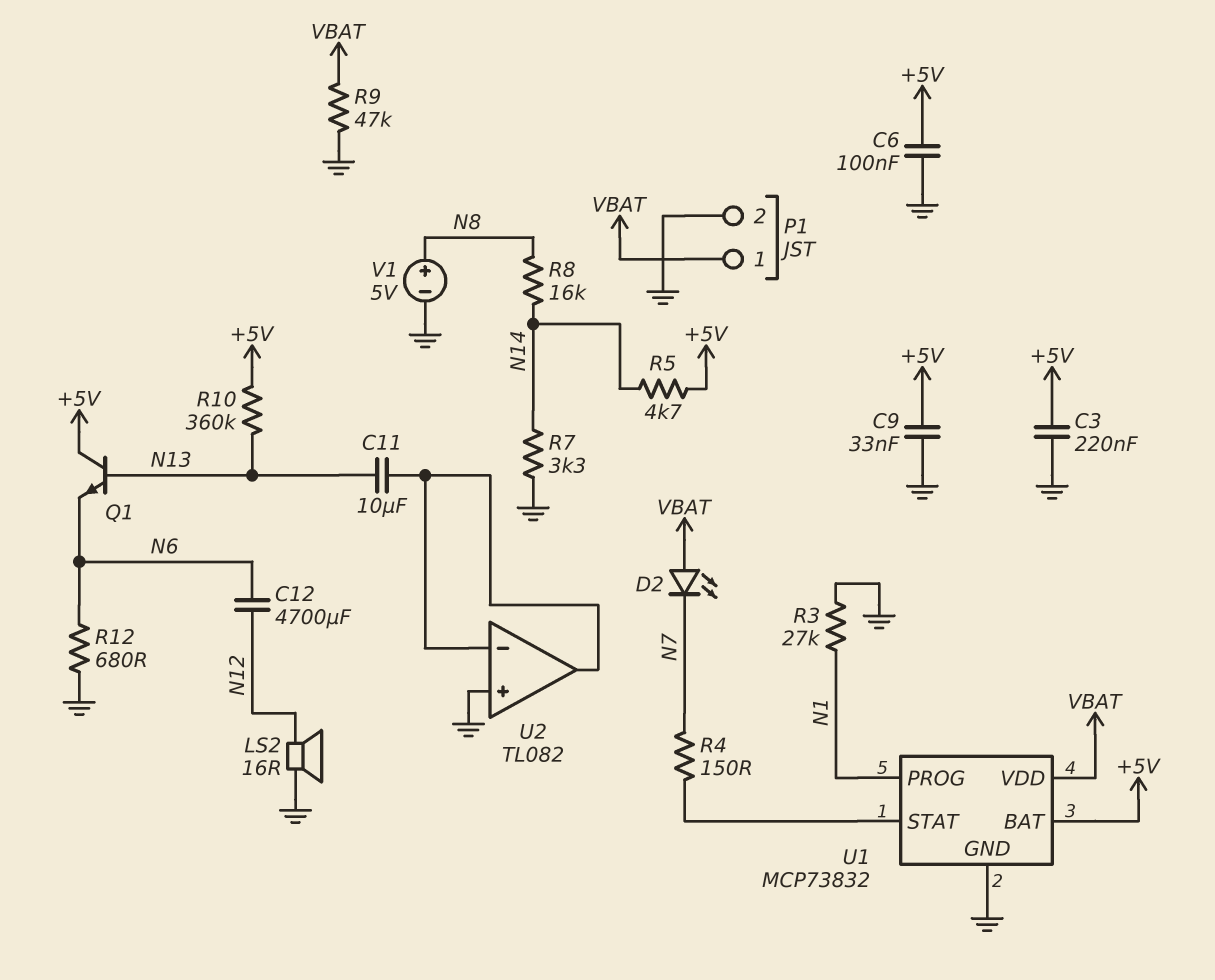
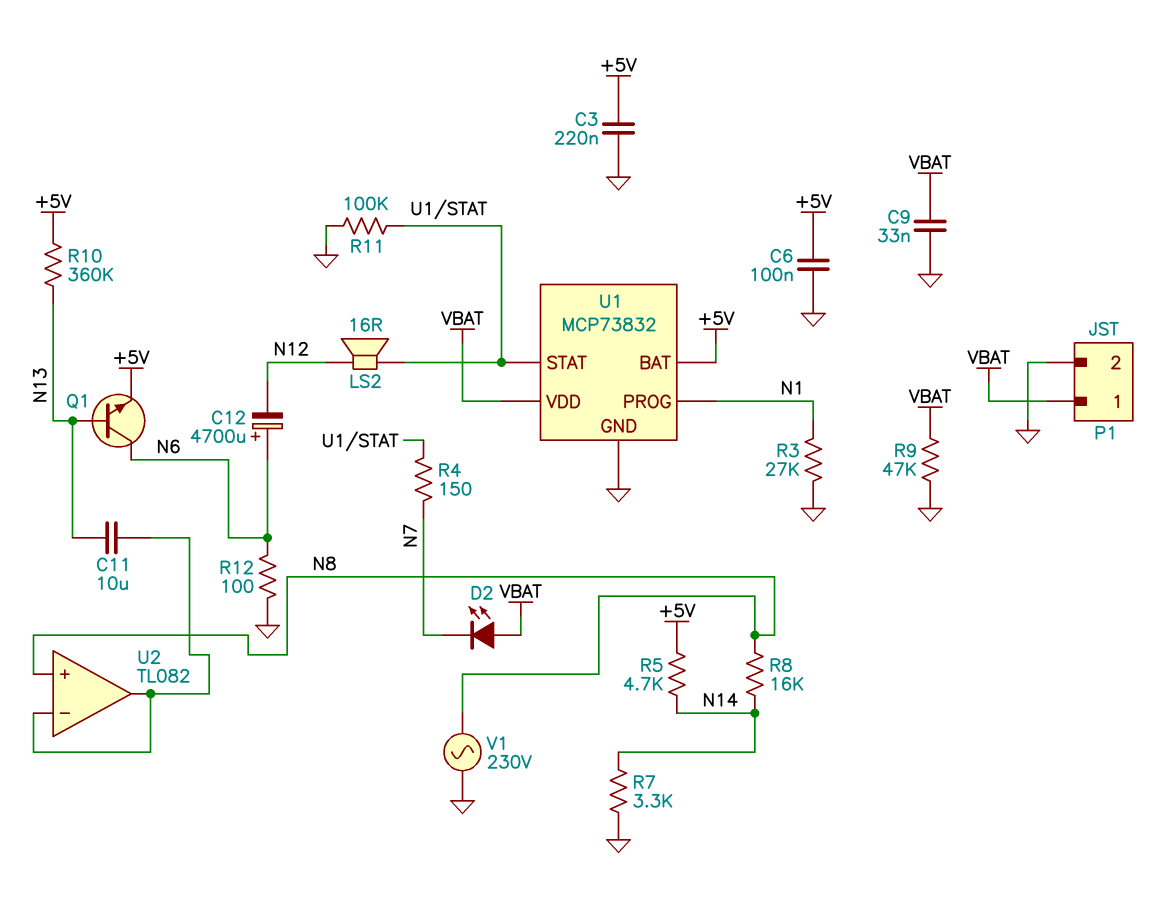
C9: 33nF (+5V, GND) -> 33nF (GND, VBAT)
C12: 4700uF (N6, N12) -> 4700uF (plus N6, minus N12)
LS2: speaker 16R (GND, N12) -> speaker 16R (N12, U1/STAT)
Q1: NPN (B N13, C +5V, E N6) -> NPN (B N13, C N6, E +5V)
R11: none -> 100k (GND, U1/STAT)
R12: 680 (GND, N6) -> 100 (GND, N6)
U2 pin in+: GND -> N8
V1: 5V (plus N8, minus GND) -> AC 230V (GND, N8)

